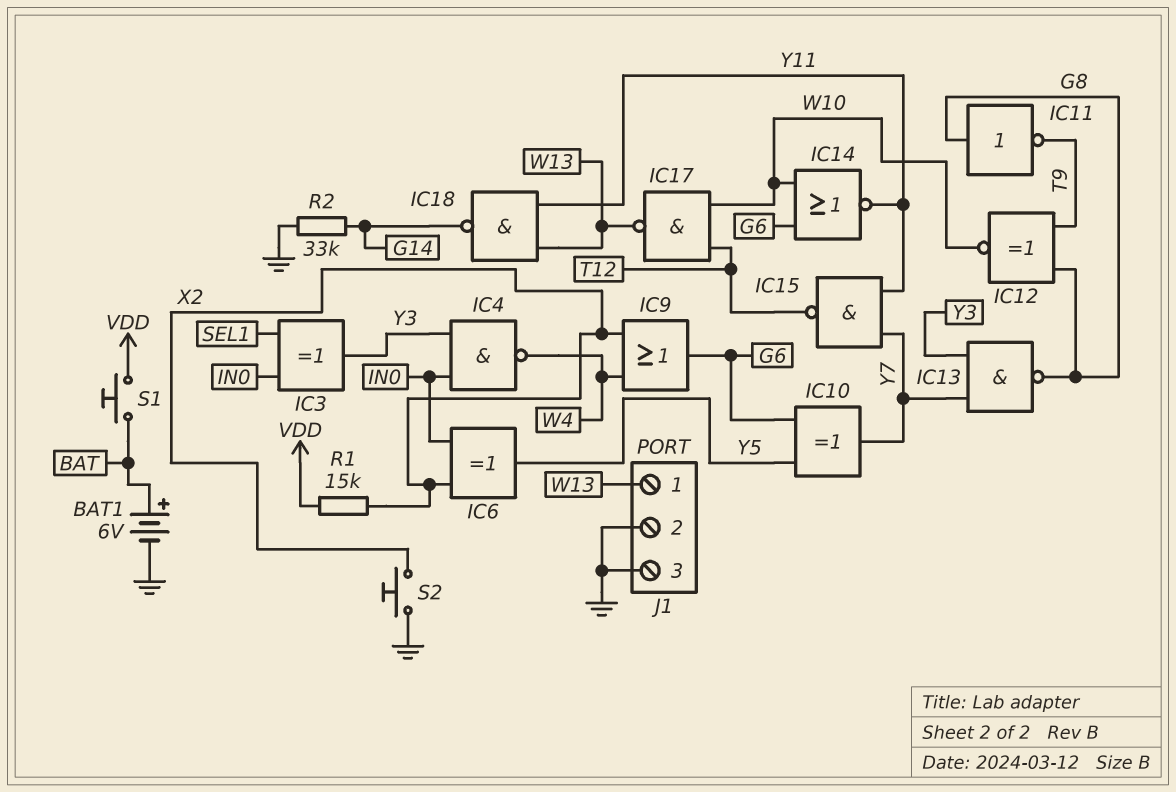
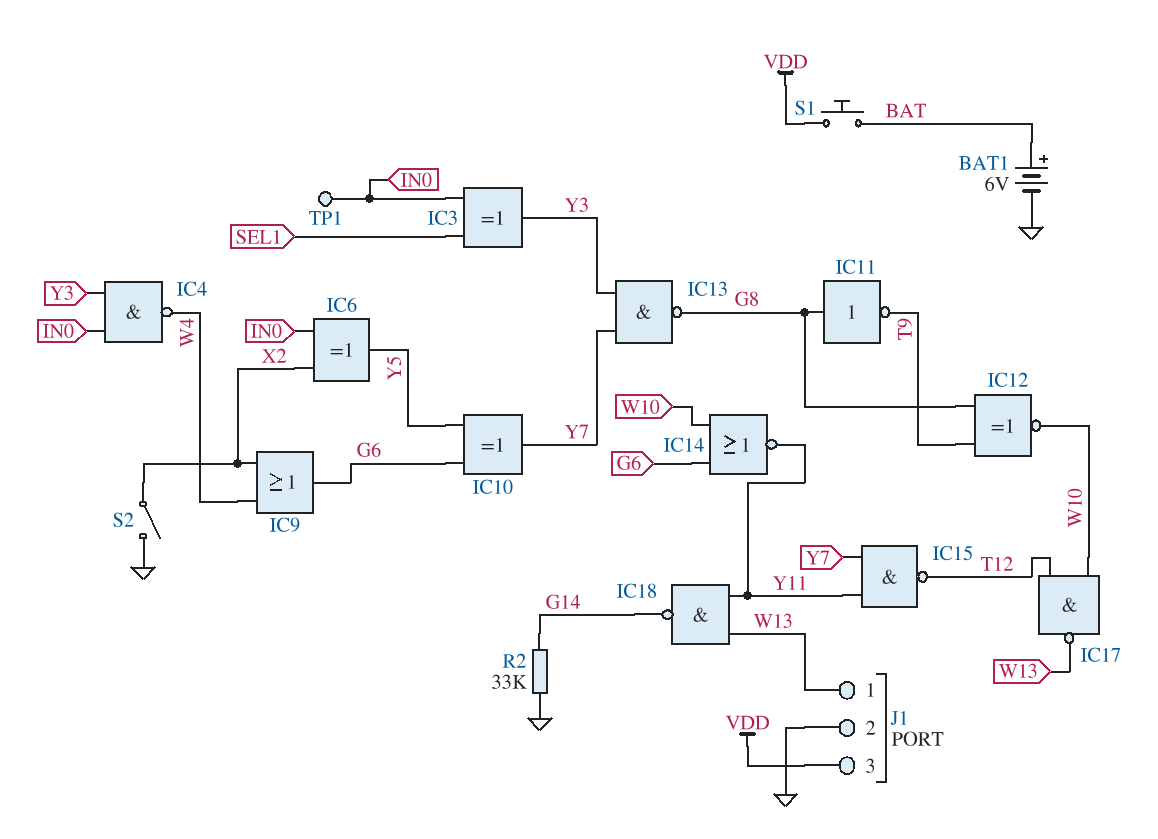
J1 pin 3: GND -> VDD
R1: 15k (VDD, X2) -> none
S2: button (GND, X2) -> switch (GND, X2)
TP1: none -> test point (IN0)

